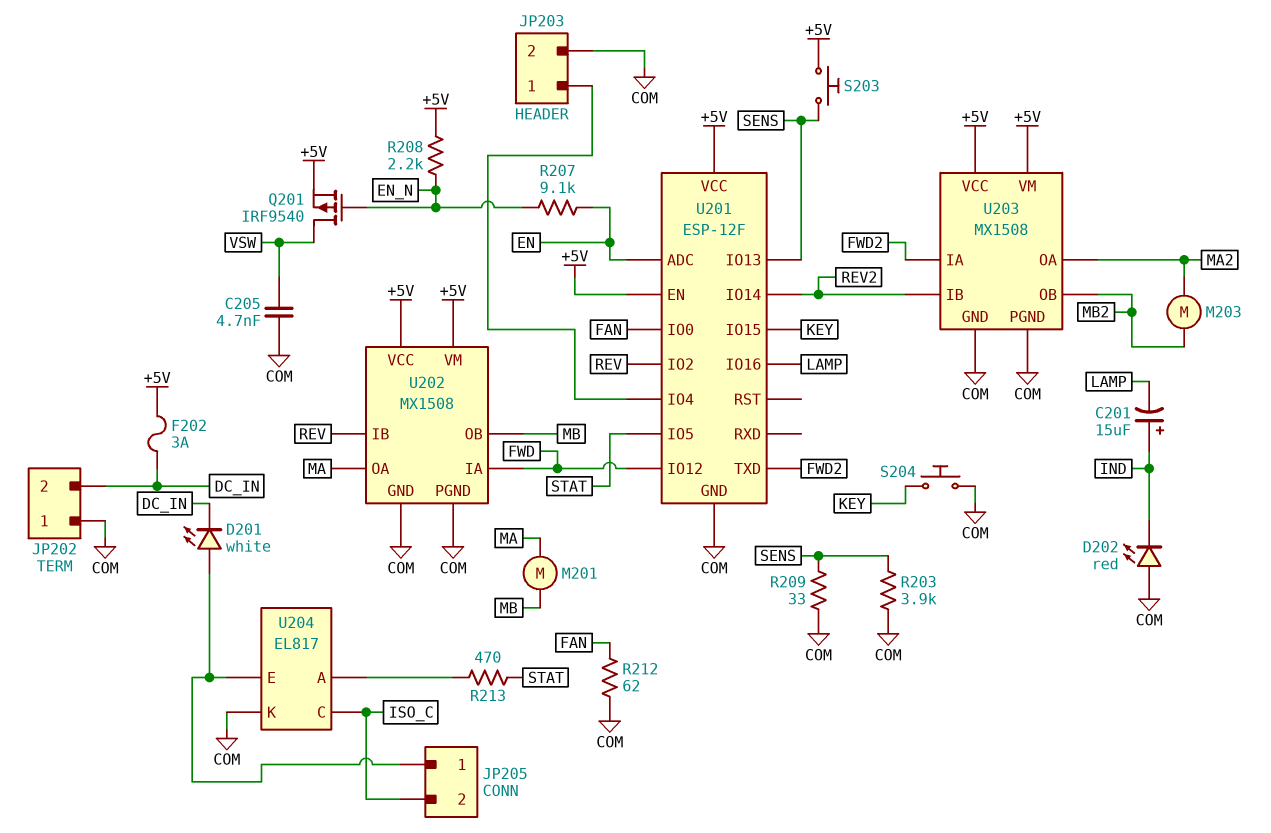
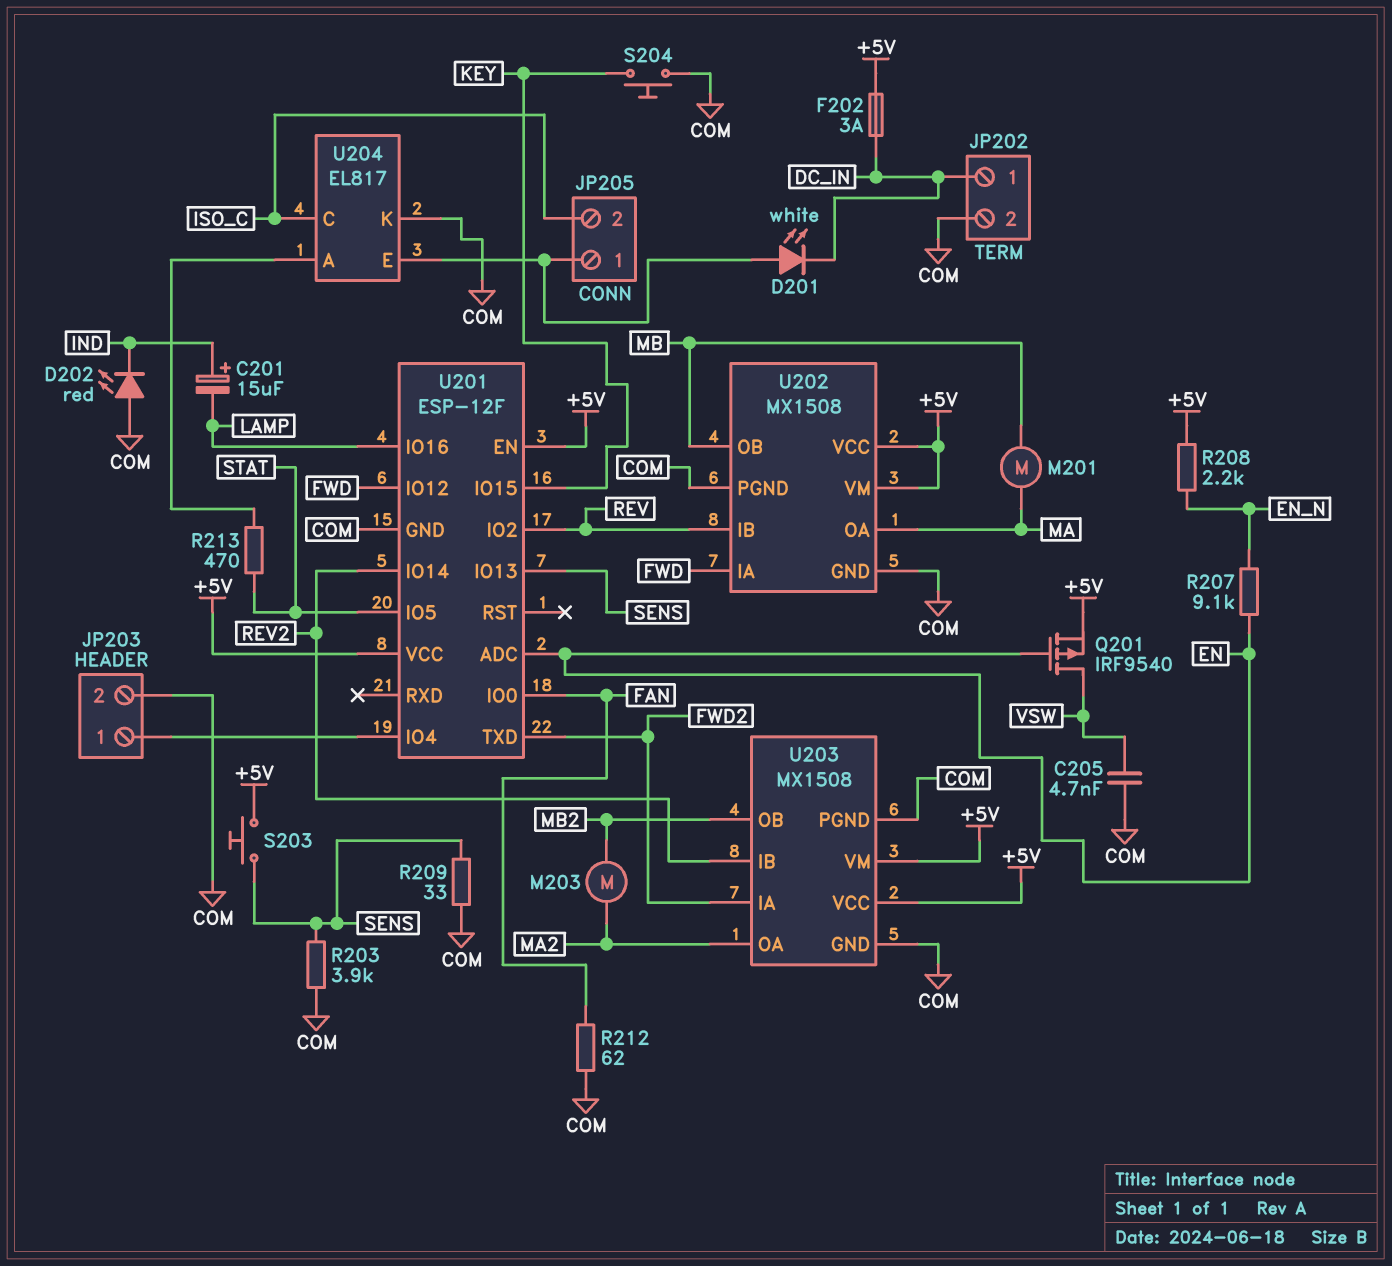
JP202 pin 1: COM -> DC_IN
JP202 pin 2: DC_IN -> COM
Q201: PMOS IRF9540 (G EN_N, D VSW, S +5V) -> PMOS IRF9540 (G EN, D VSW, S +5V)

